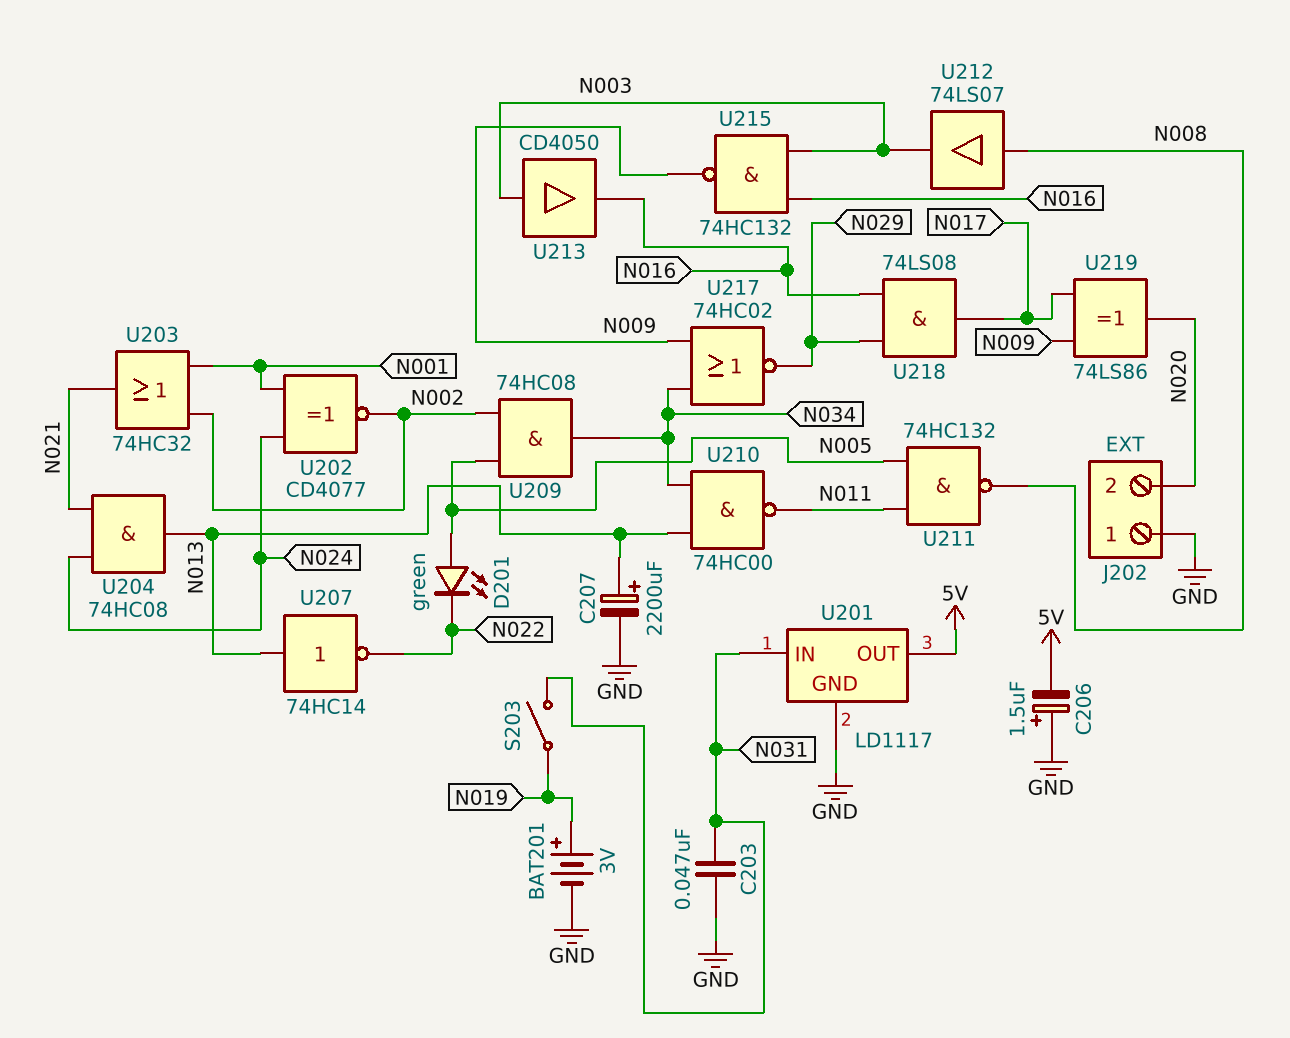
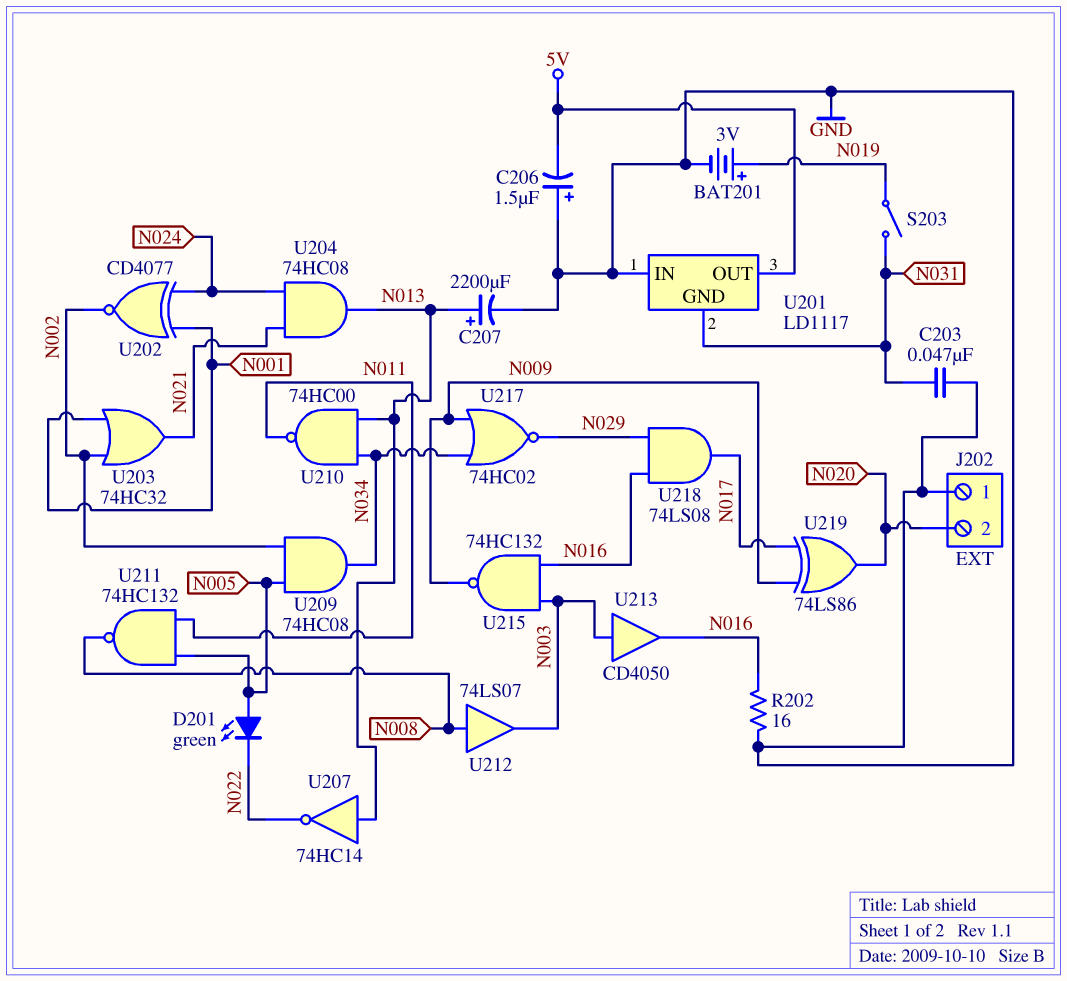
R202: none -> 16 (GND, N016)
U201 pin GND: GND -> N031
U201 pin IN: N031 -> GND

